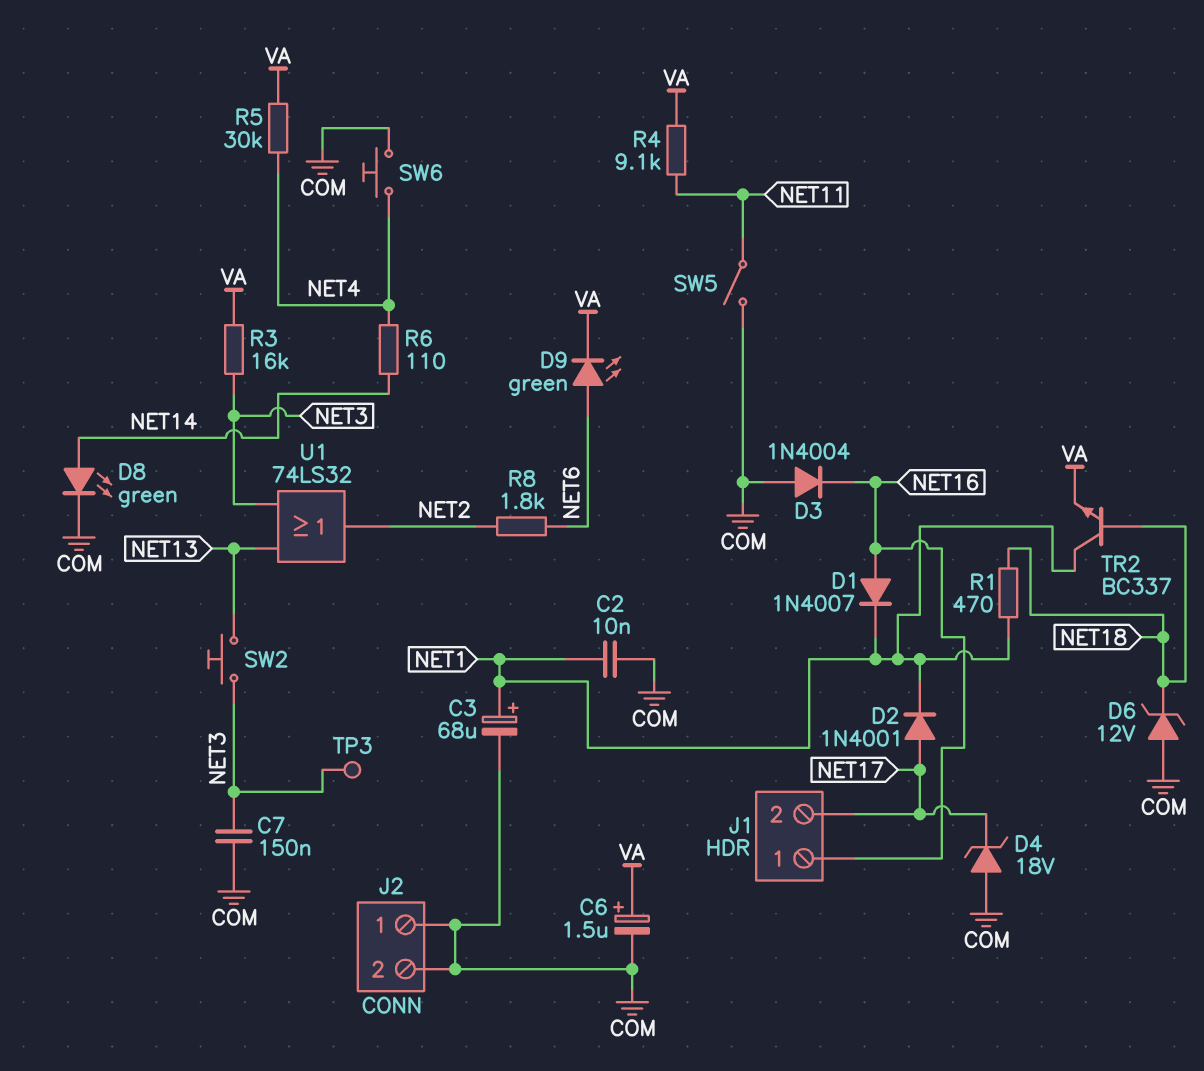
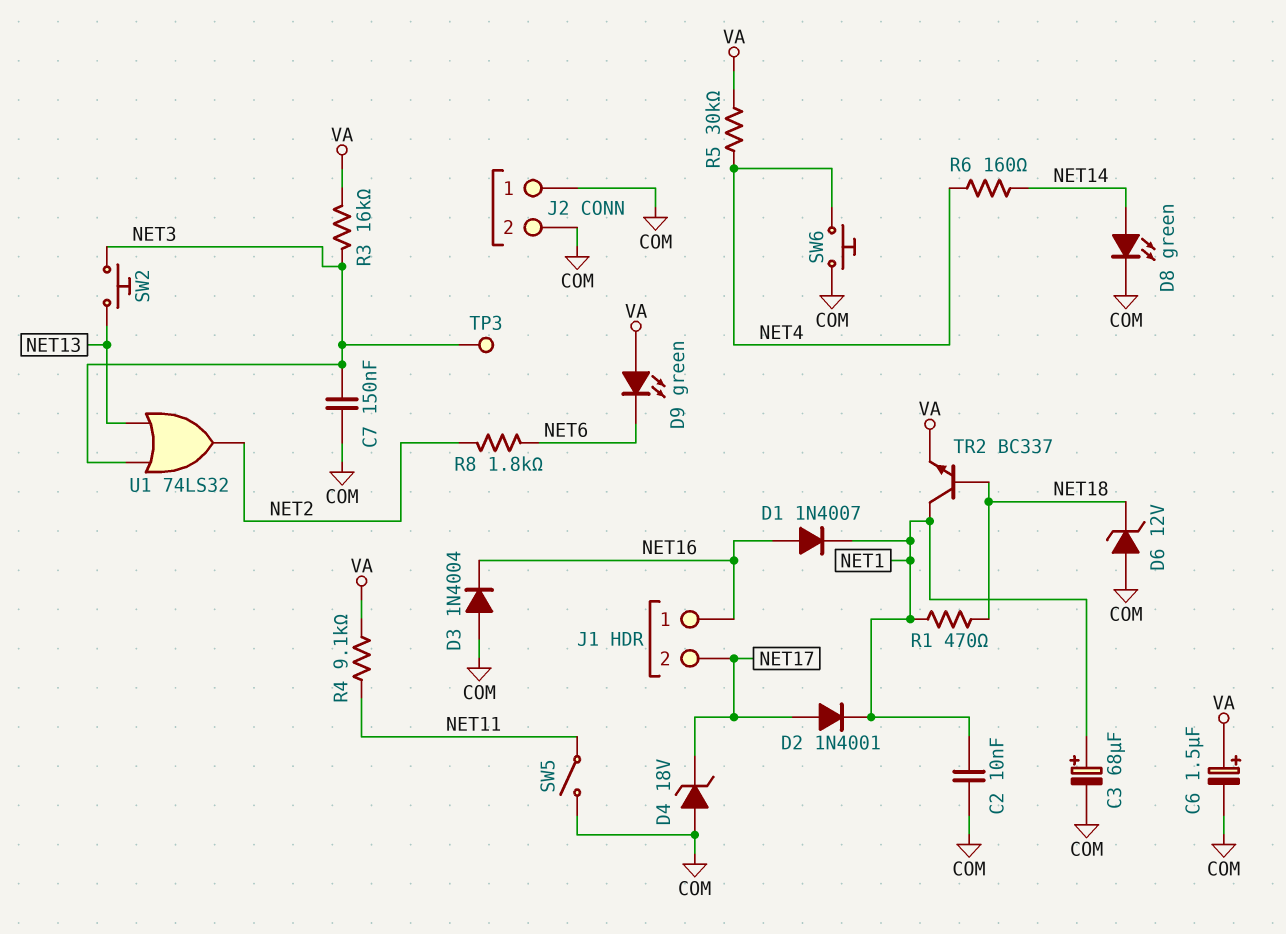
D9: LED green (A NET6, K VA) -> LED green (A VA, K NET6)
R6: 110 (NET4, NET14) -> 160 (NET4, NET14)

